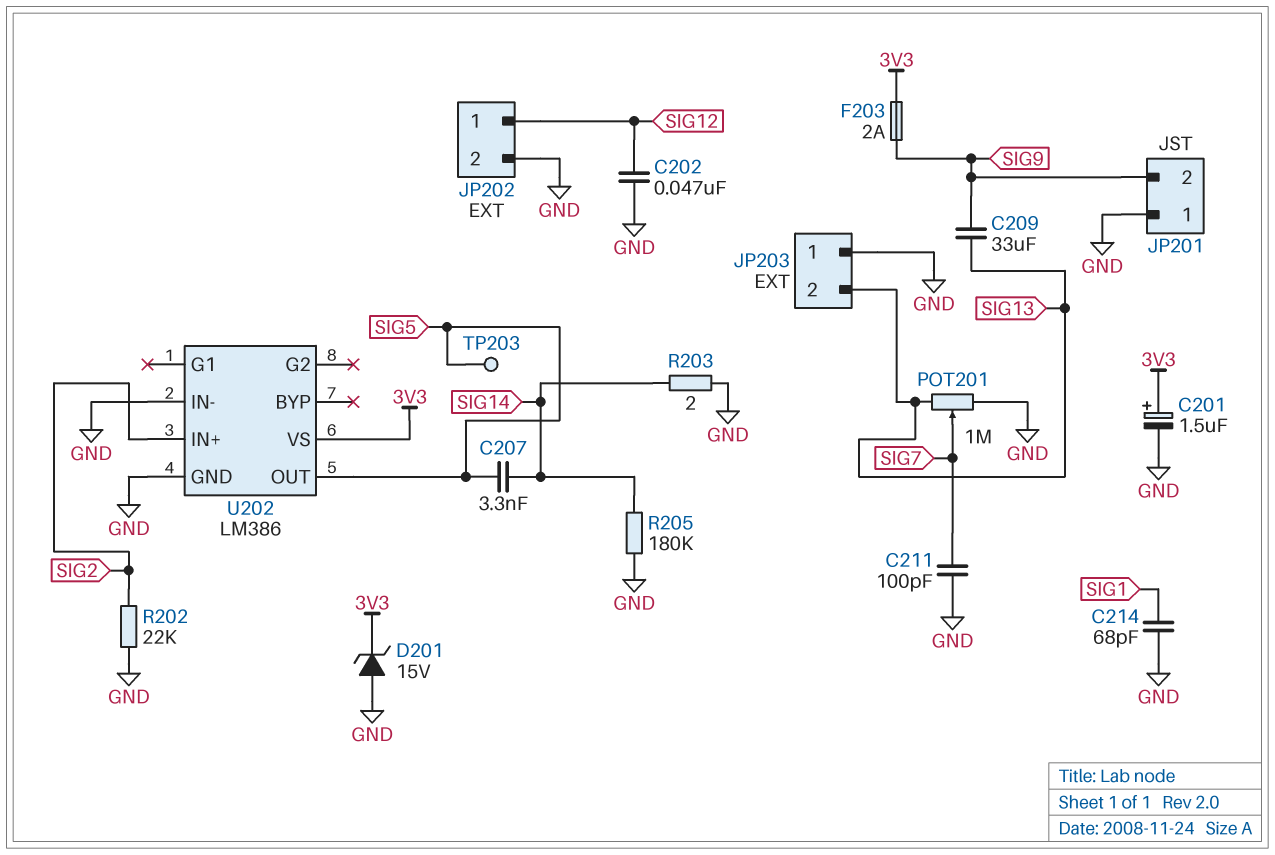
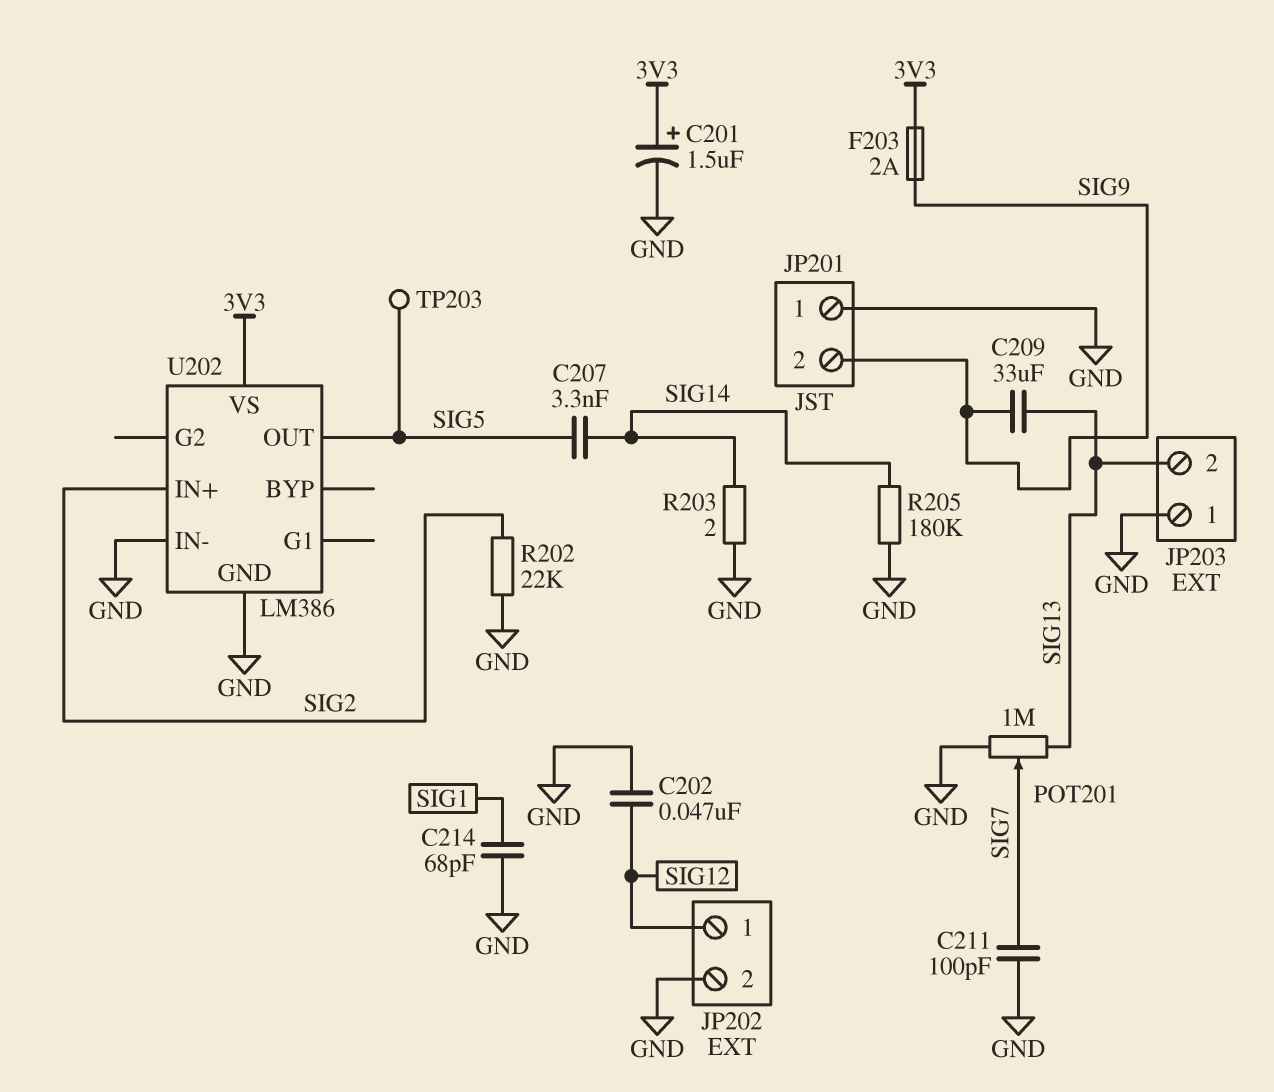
D201: zener 15V (A GND, K 3V3) -> none

